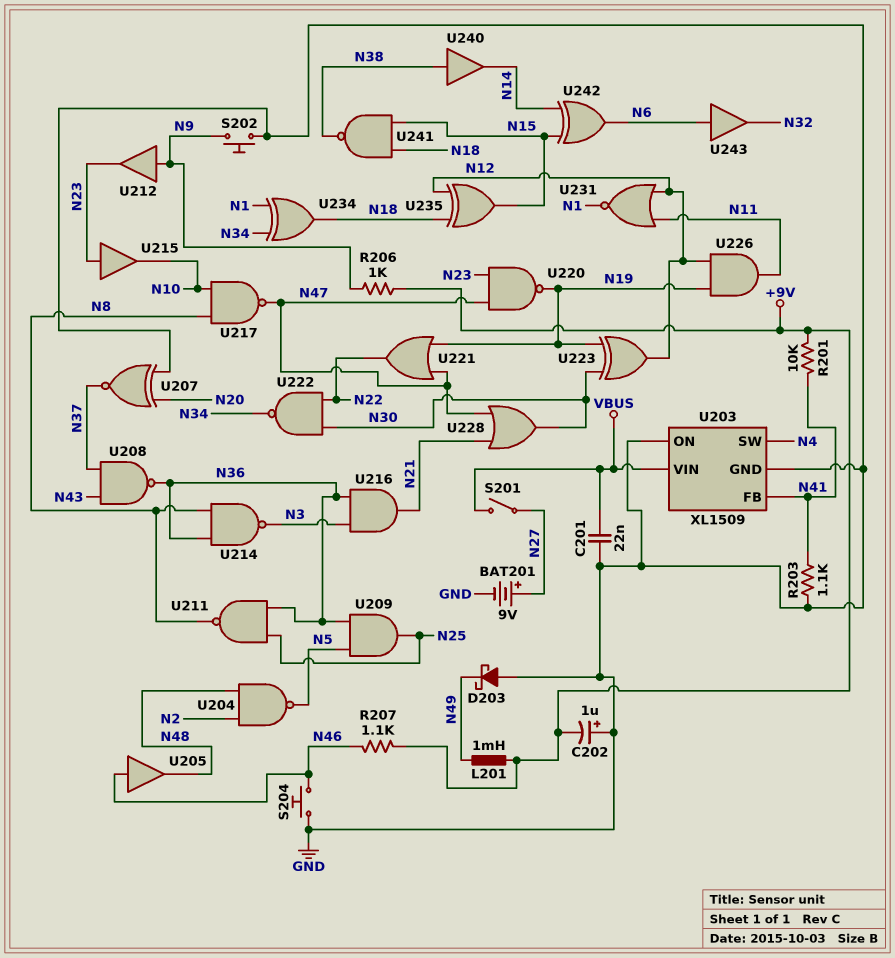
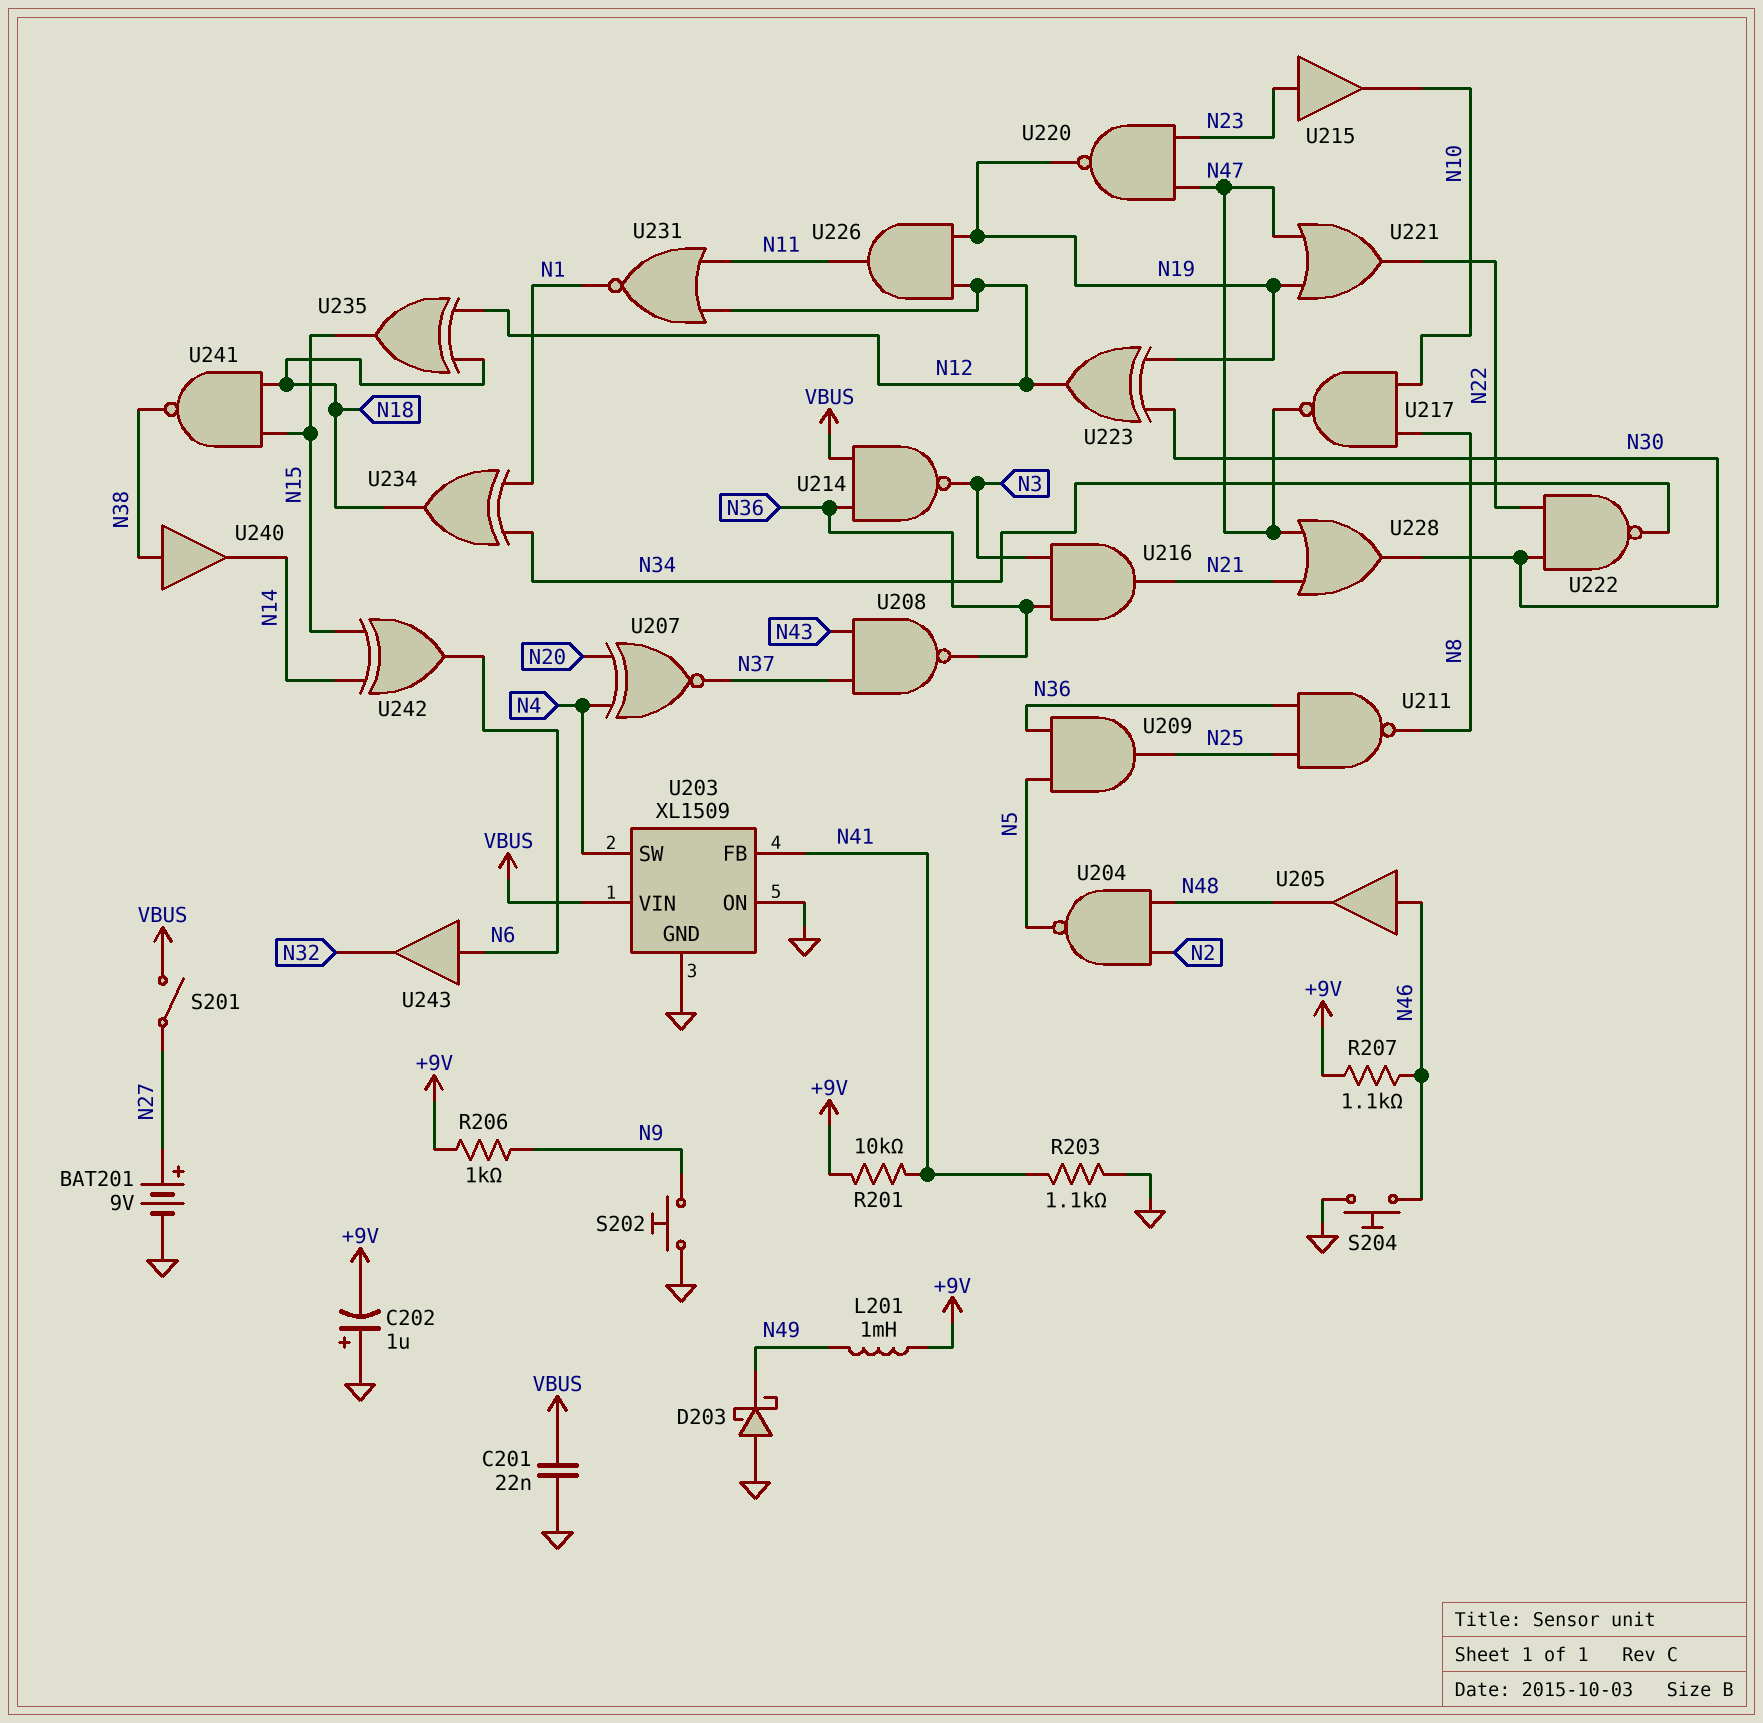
U207: XNOR (in GND, in N20, out N37) -> XNOR (in N4, in N20, out N37)
U212: buffer (in N9, out N23) -> none
U214: NAND (in N8, in N36, out N3) -> NAND (in N36, in VBUS, out N3)

